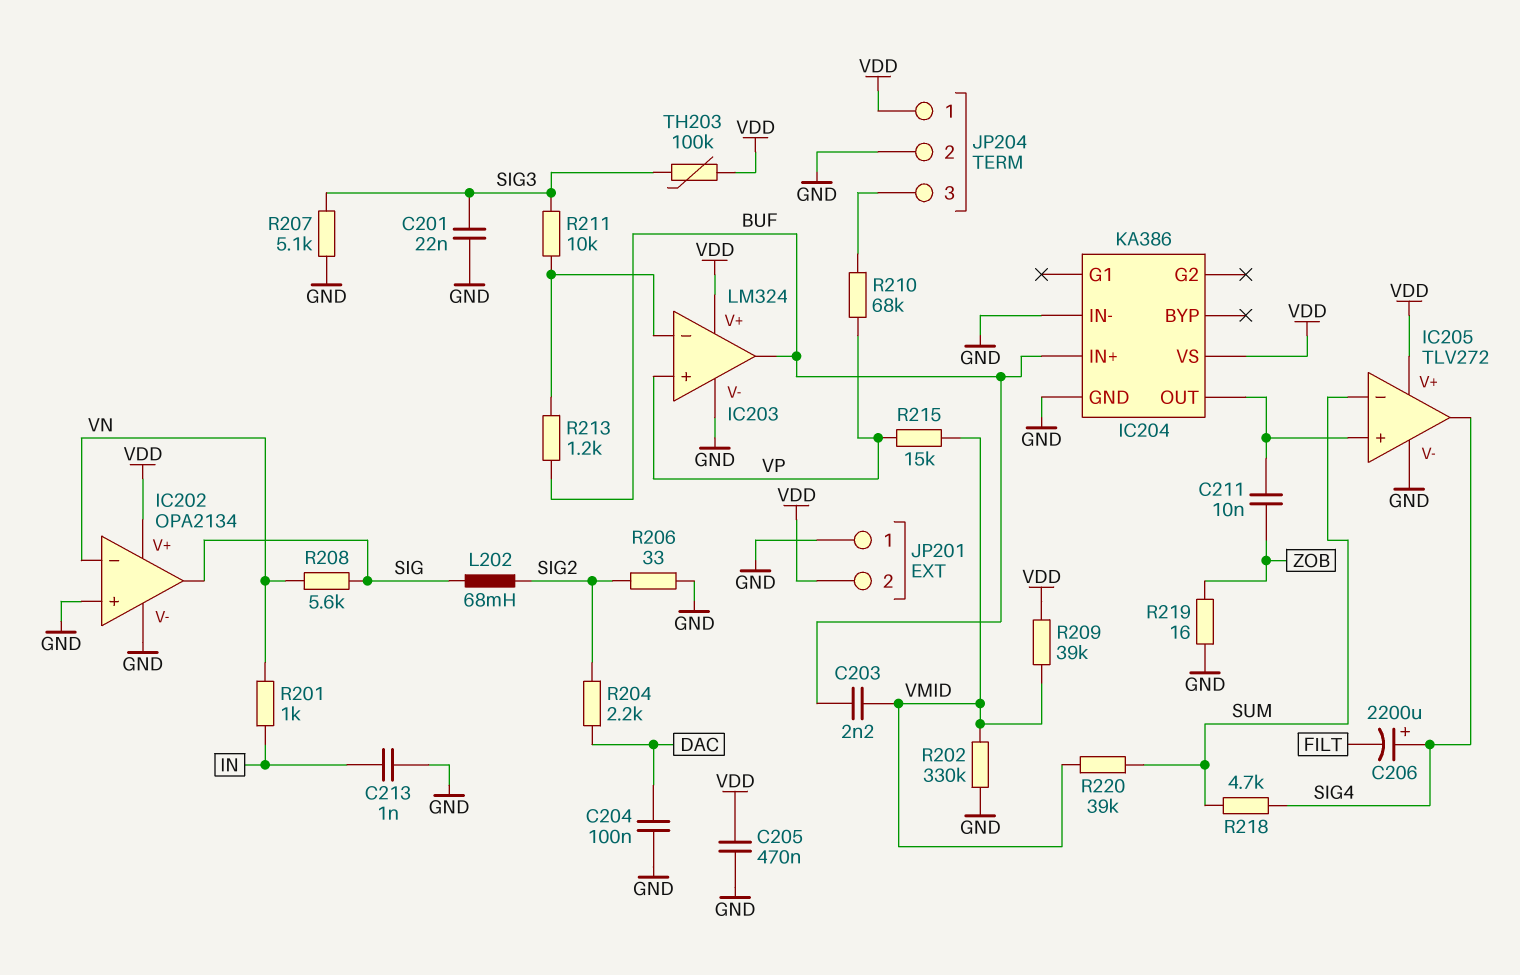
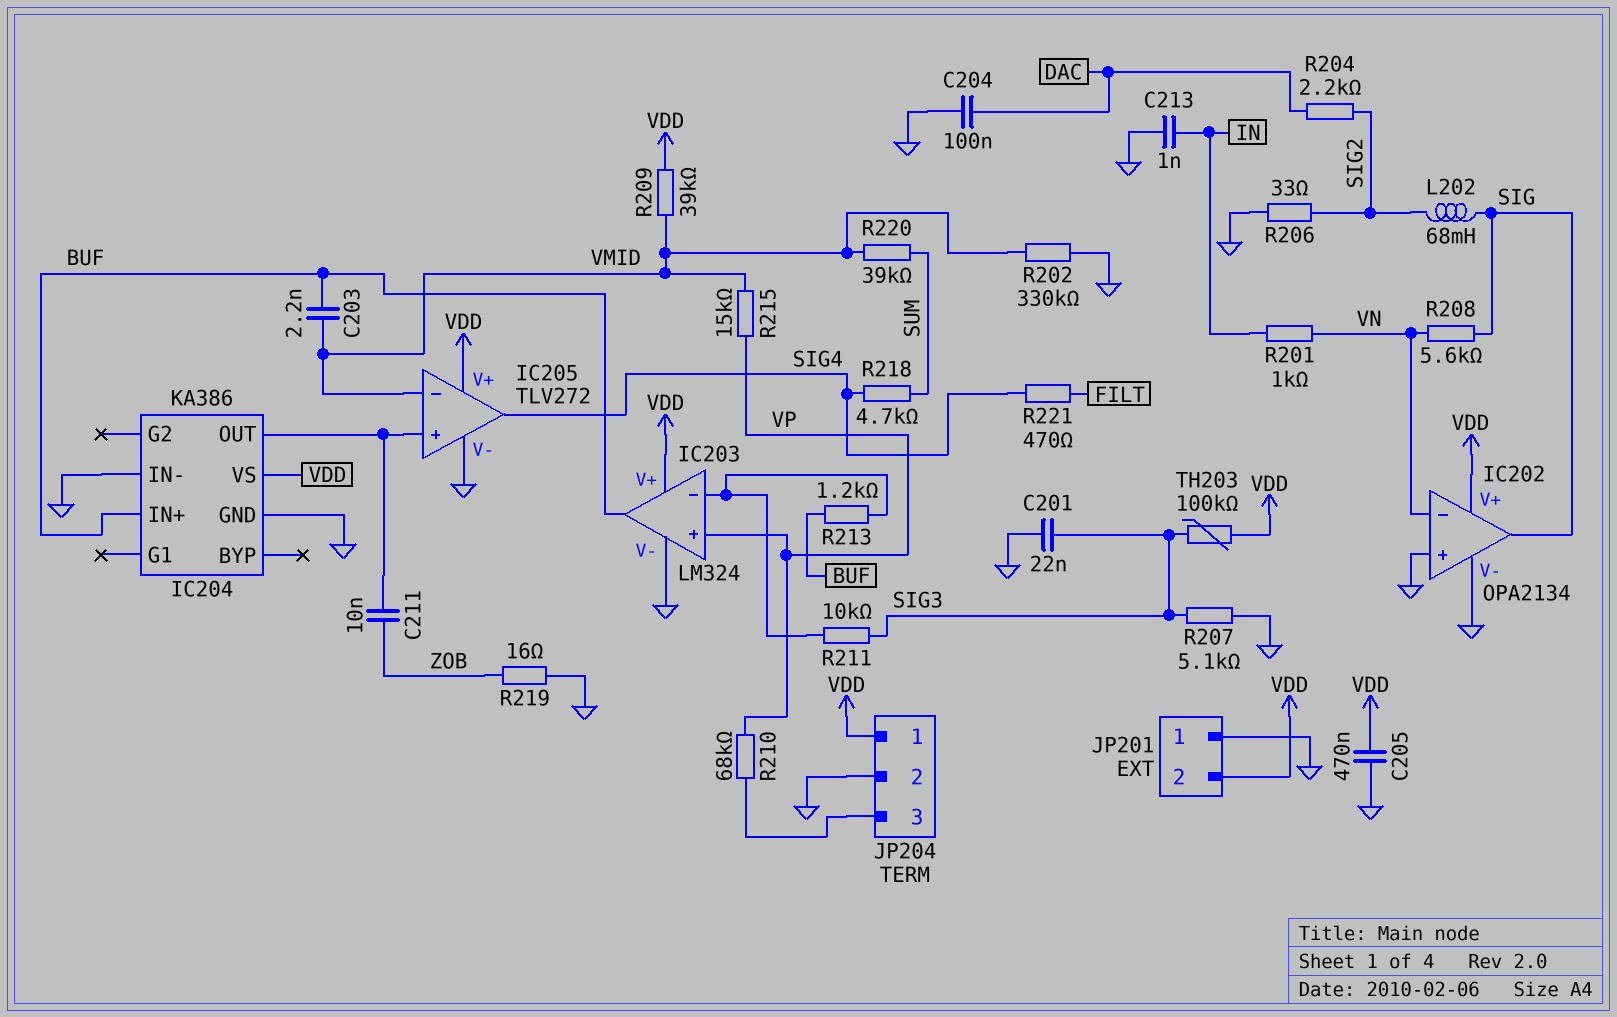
C206: 2200uF (plus SIG4, minus FILT) -> none
IC205 pin in-: SUM -> VMID
R221: none -> 470 (FILT, SIG4)

